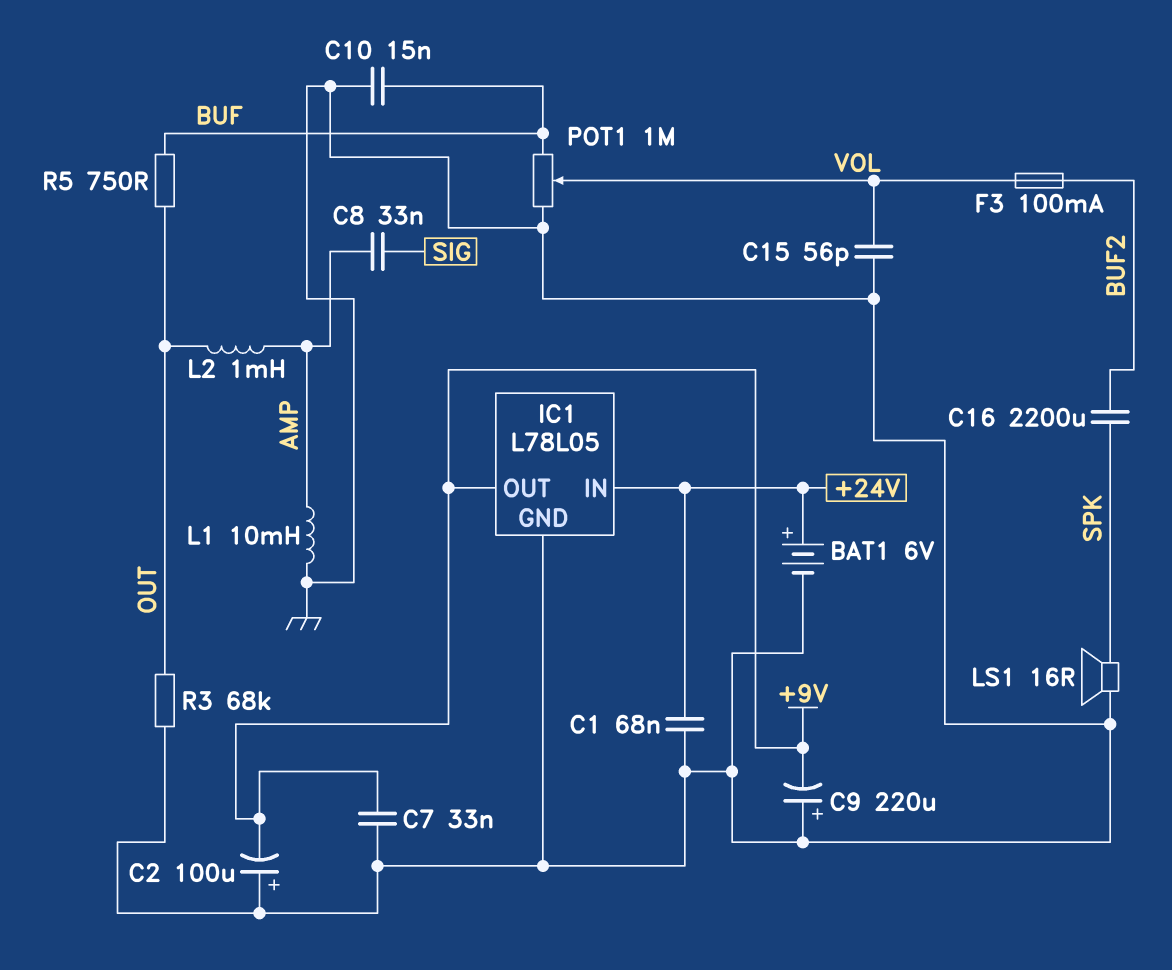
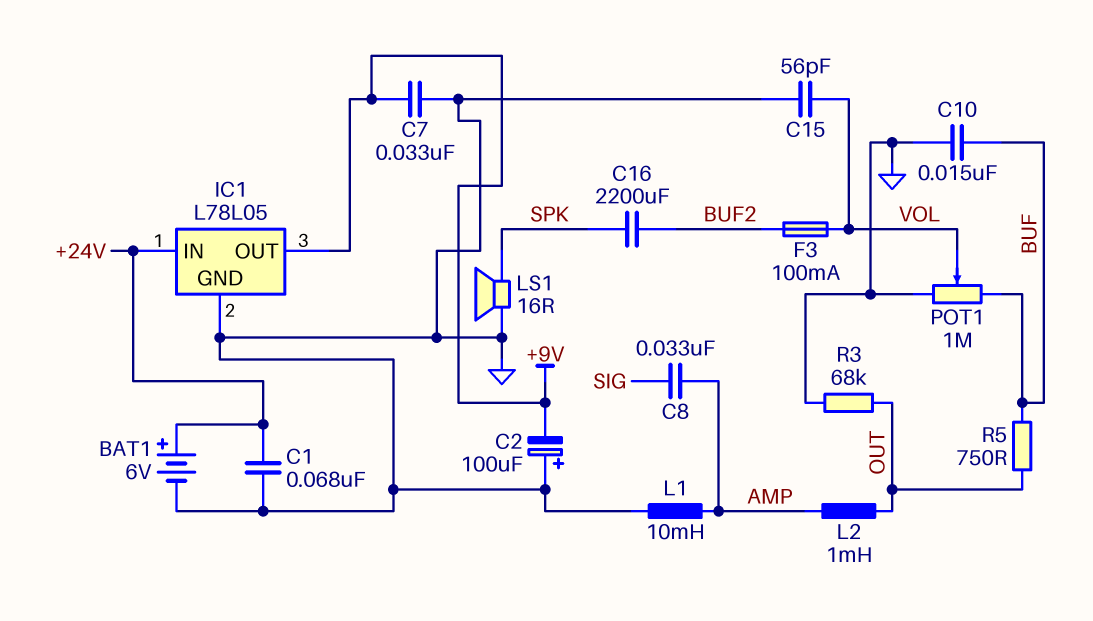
C9: 220uF (plus GND, minus +9V) -> none

